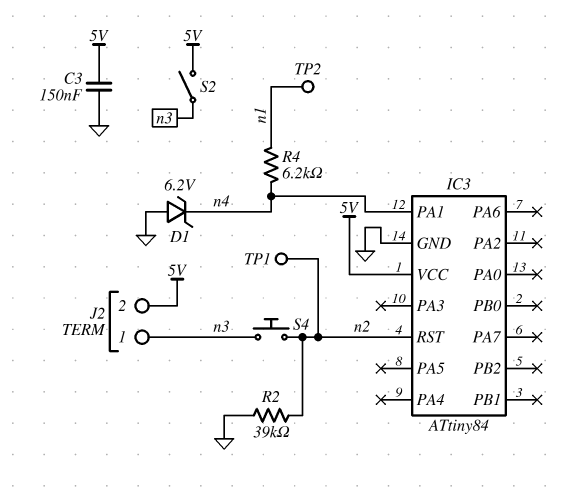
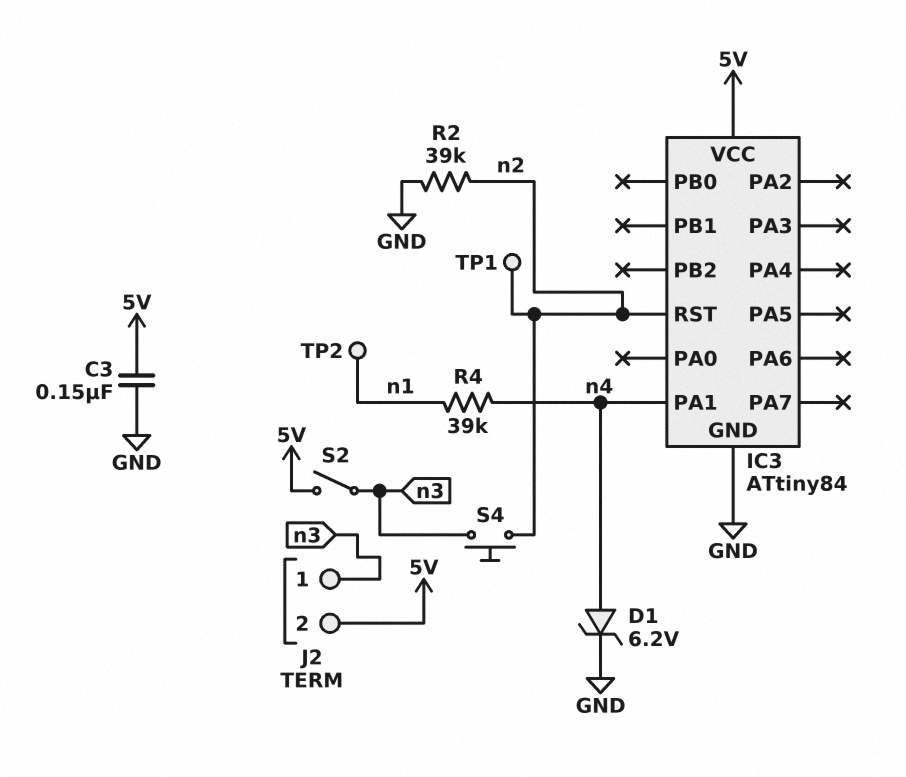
D1: zener 6.2V (A GND, K n4) -> zener 6.2V (A n4, K GND)
R4: 6.2k (n1, n4) -> 39k (n1, n4)

